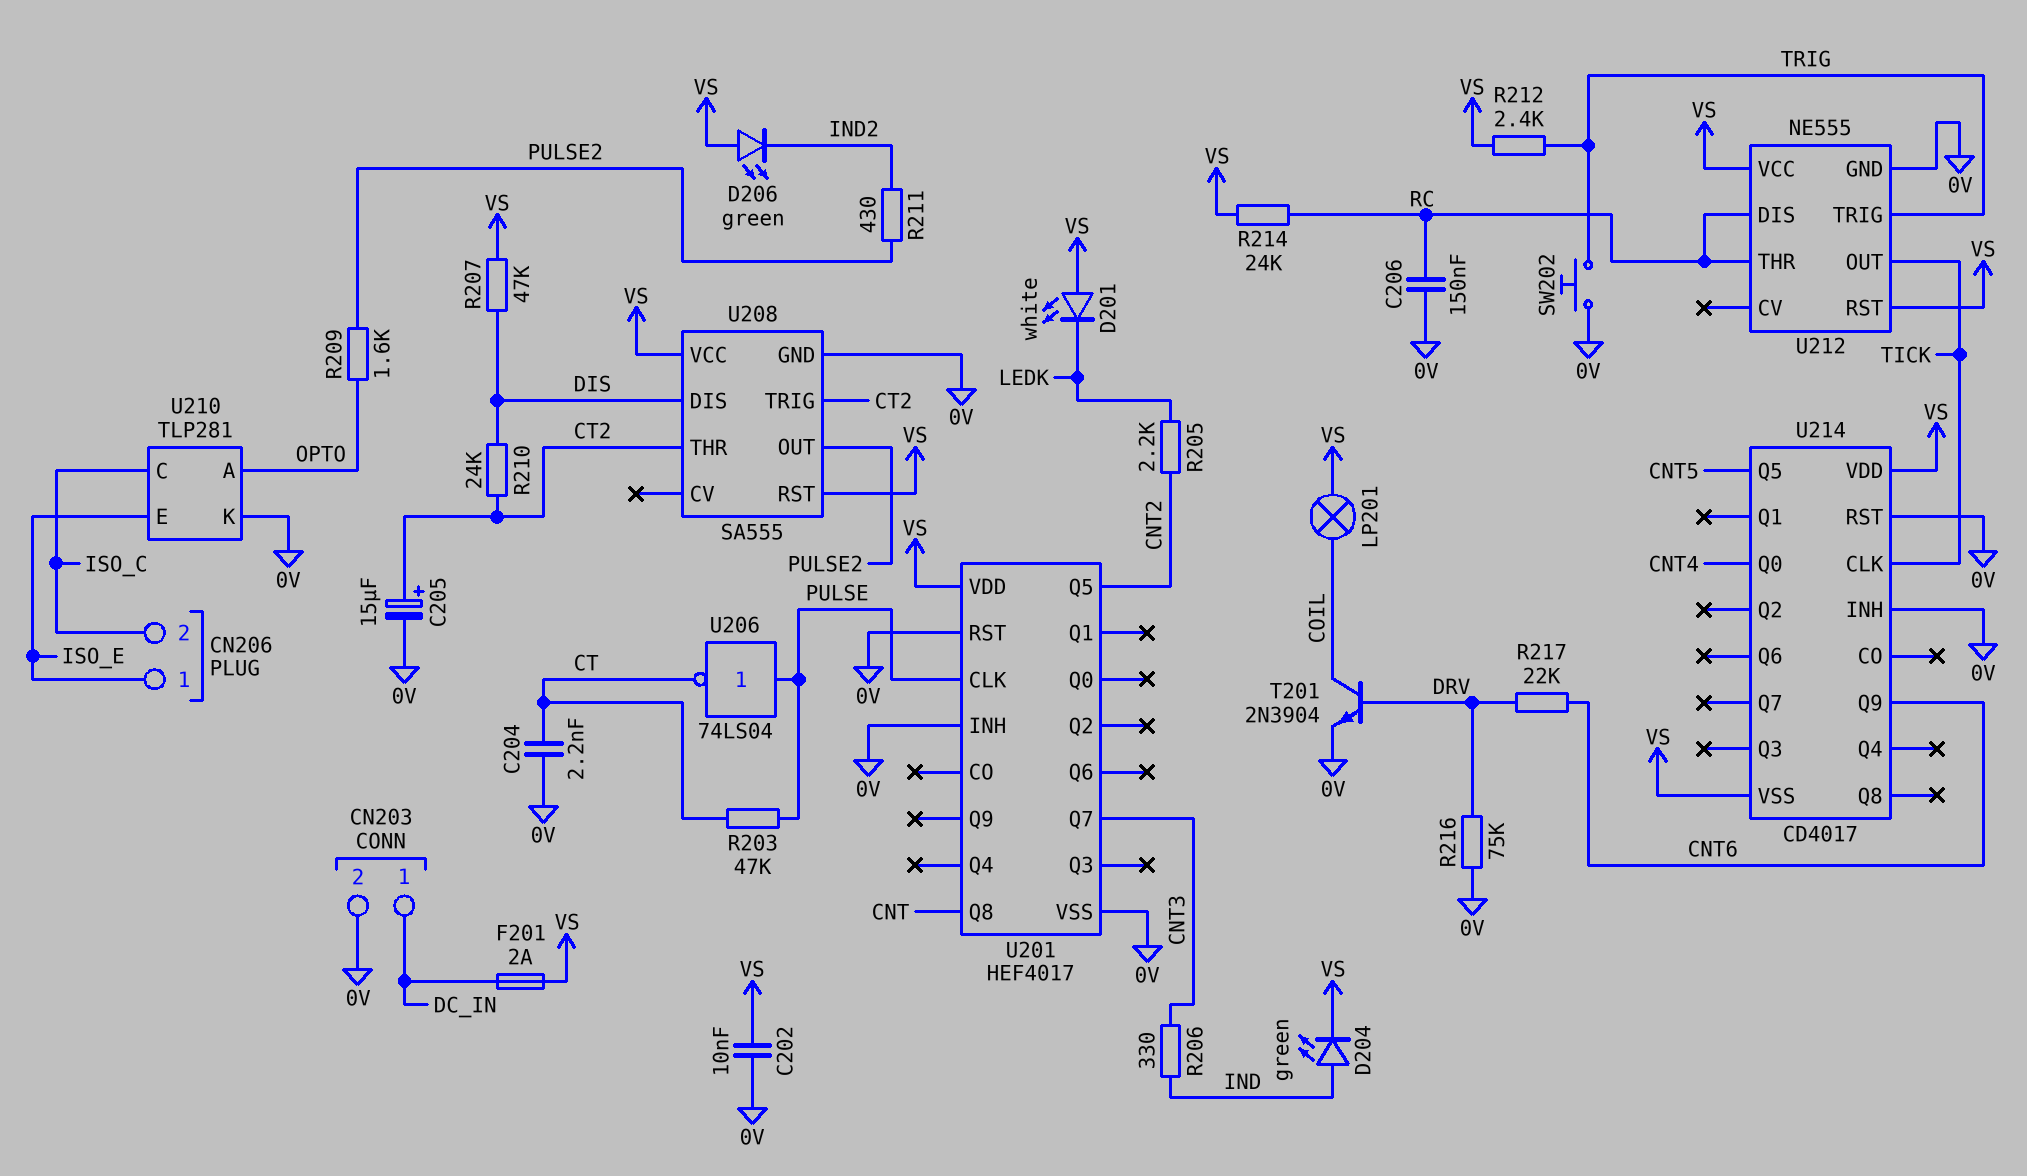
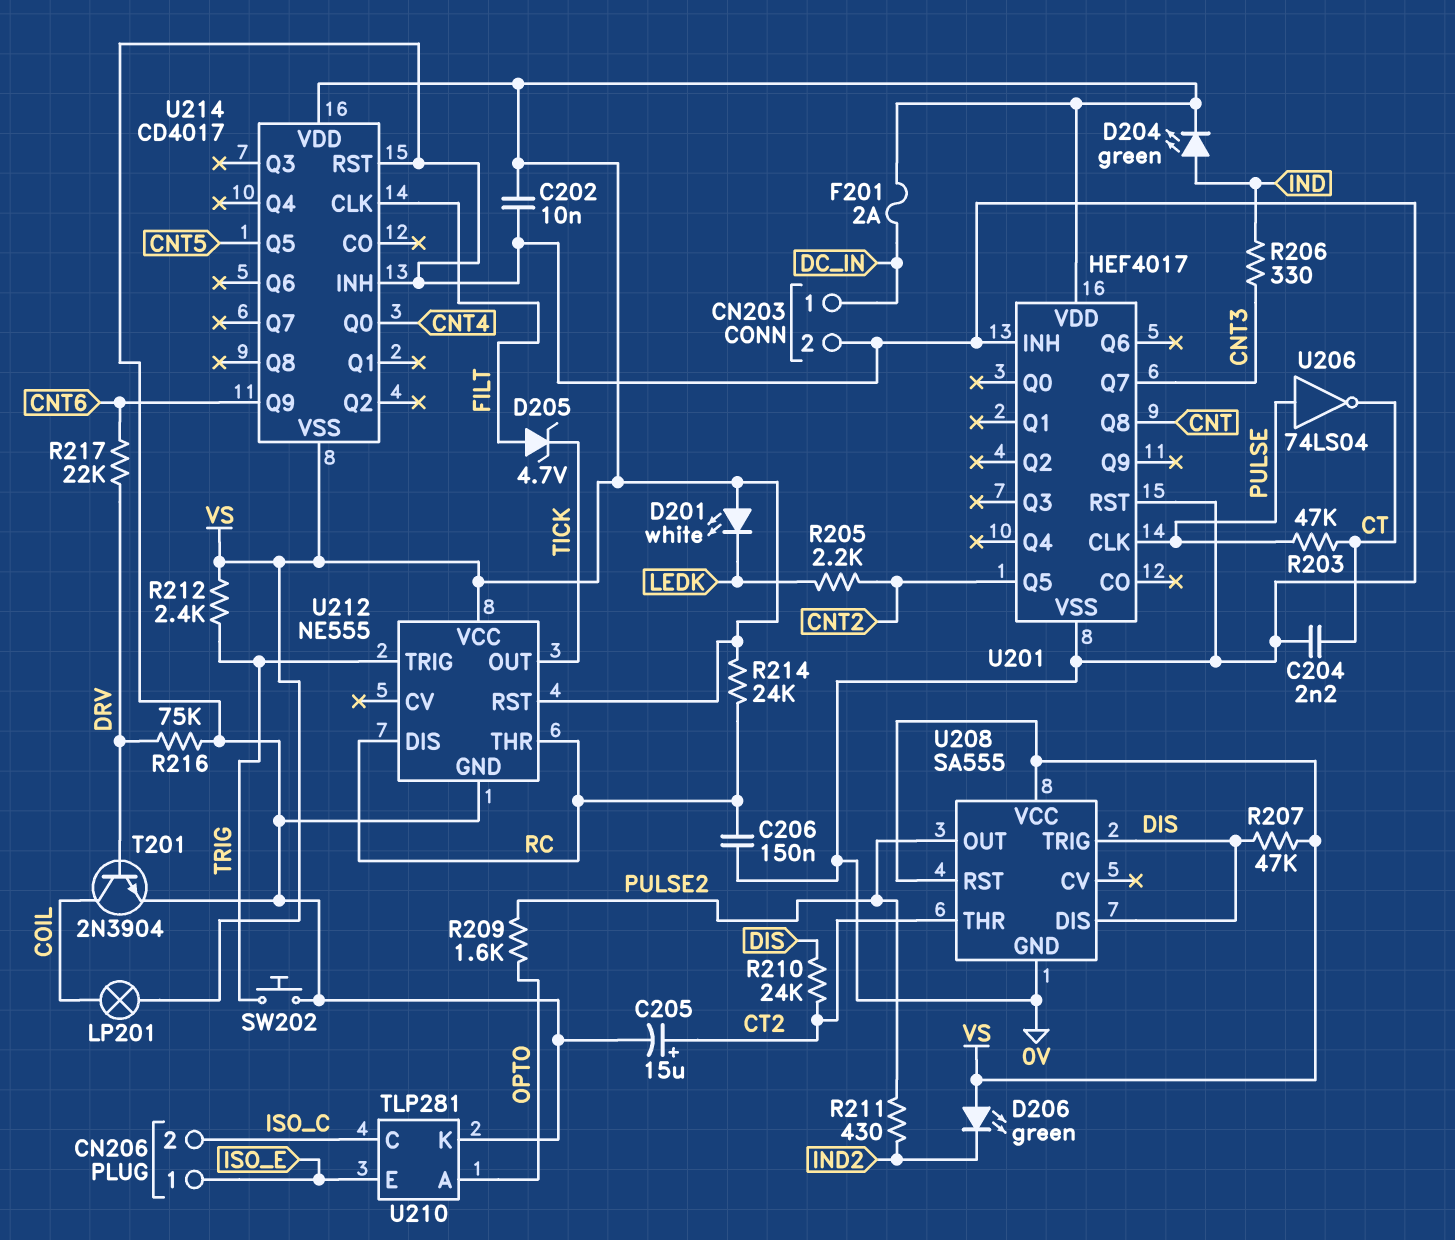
D205: none -> zener 4.7V (A FILT, K TICK)
U208 pin TRIG: CT2 -> DIS
U214 pin CLK: TICK -> FILT

